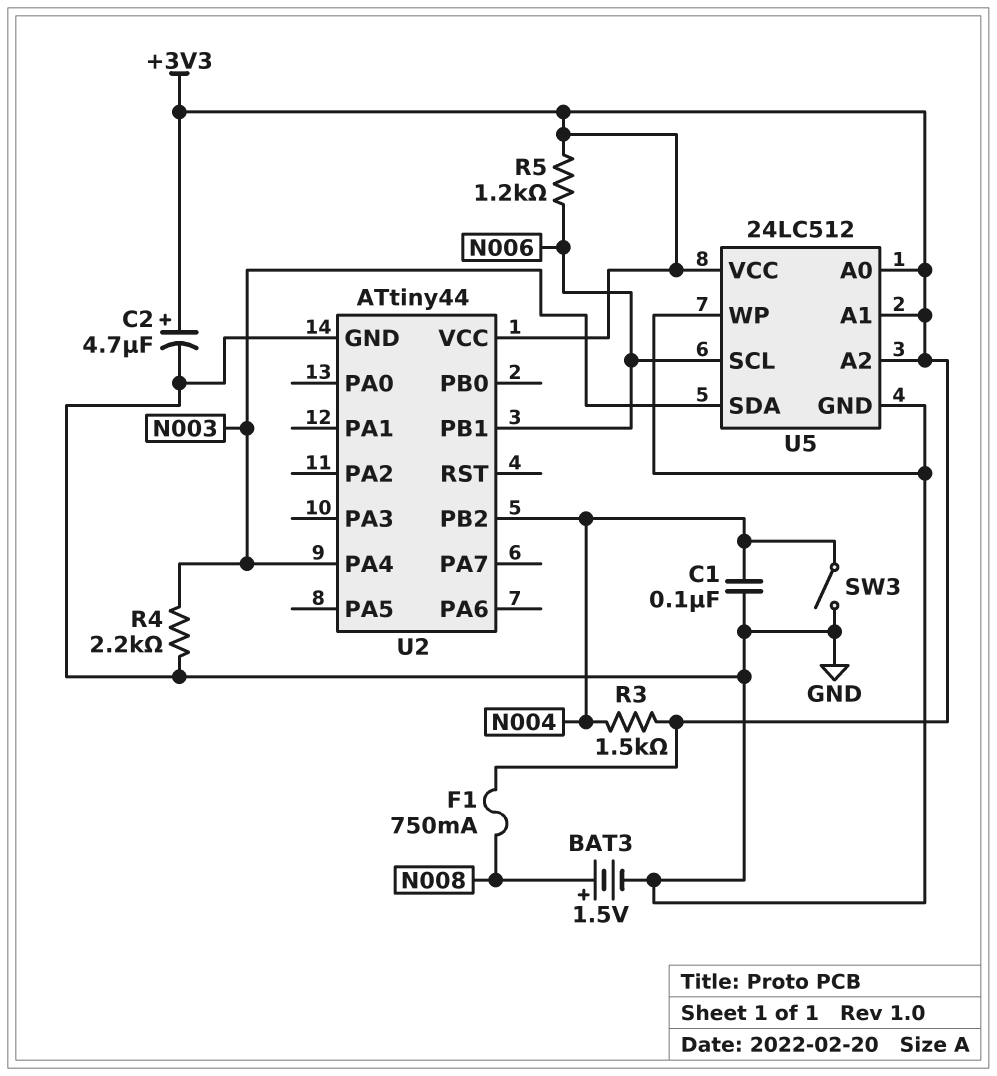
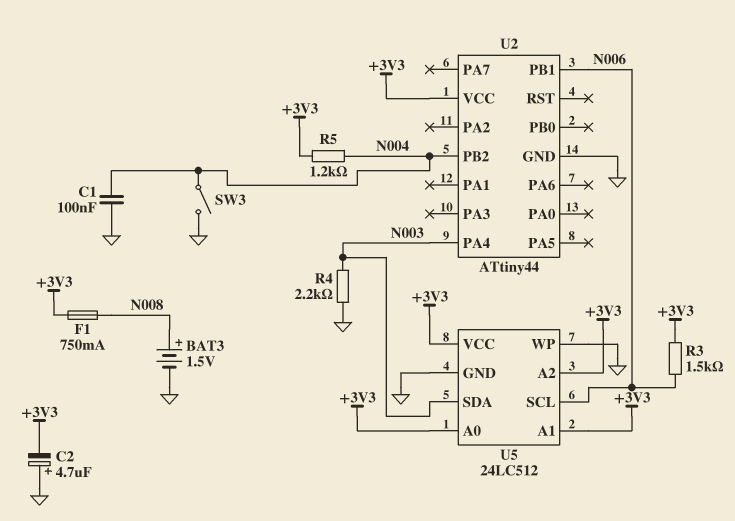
C2: 4.7uF (plus +3V3, minus GND) -> 4.7uF (plus GND, minus +3V3)
R3: 1.5k (+3V3, N004) -> 1.5k (+3V3, N006)
R5: 1.2k (+3V3, N006) -> 1.2k (+3V3, N004)

